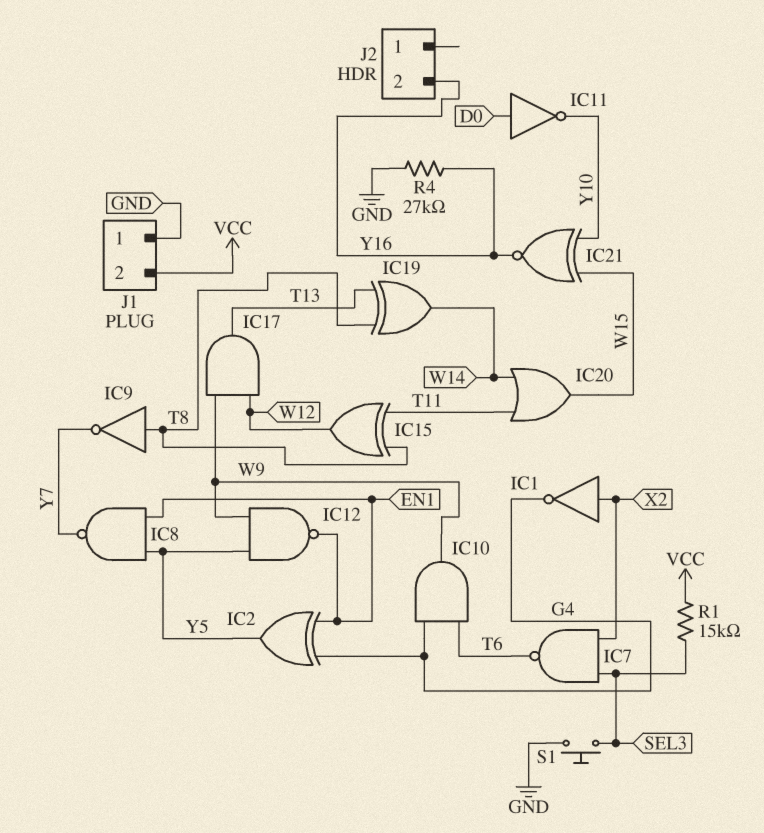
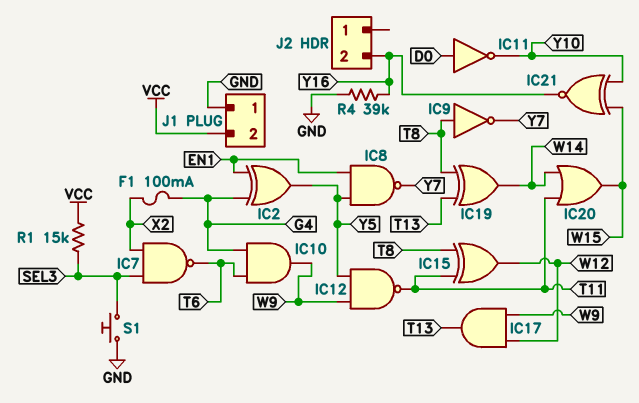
F1: none -> 100mA (G4, X2)
IC1: NOT (in X2, out G4) -> none
IC12: NAND (in W9, in Y5, out EN1) -> NAND (in W9, in Y5, out T11)
R4: 27k (GND, Y16) -> 39k (GND, Y16)

